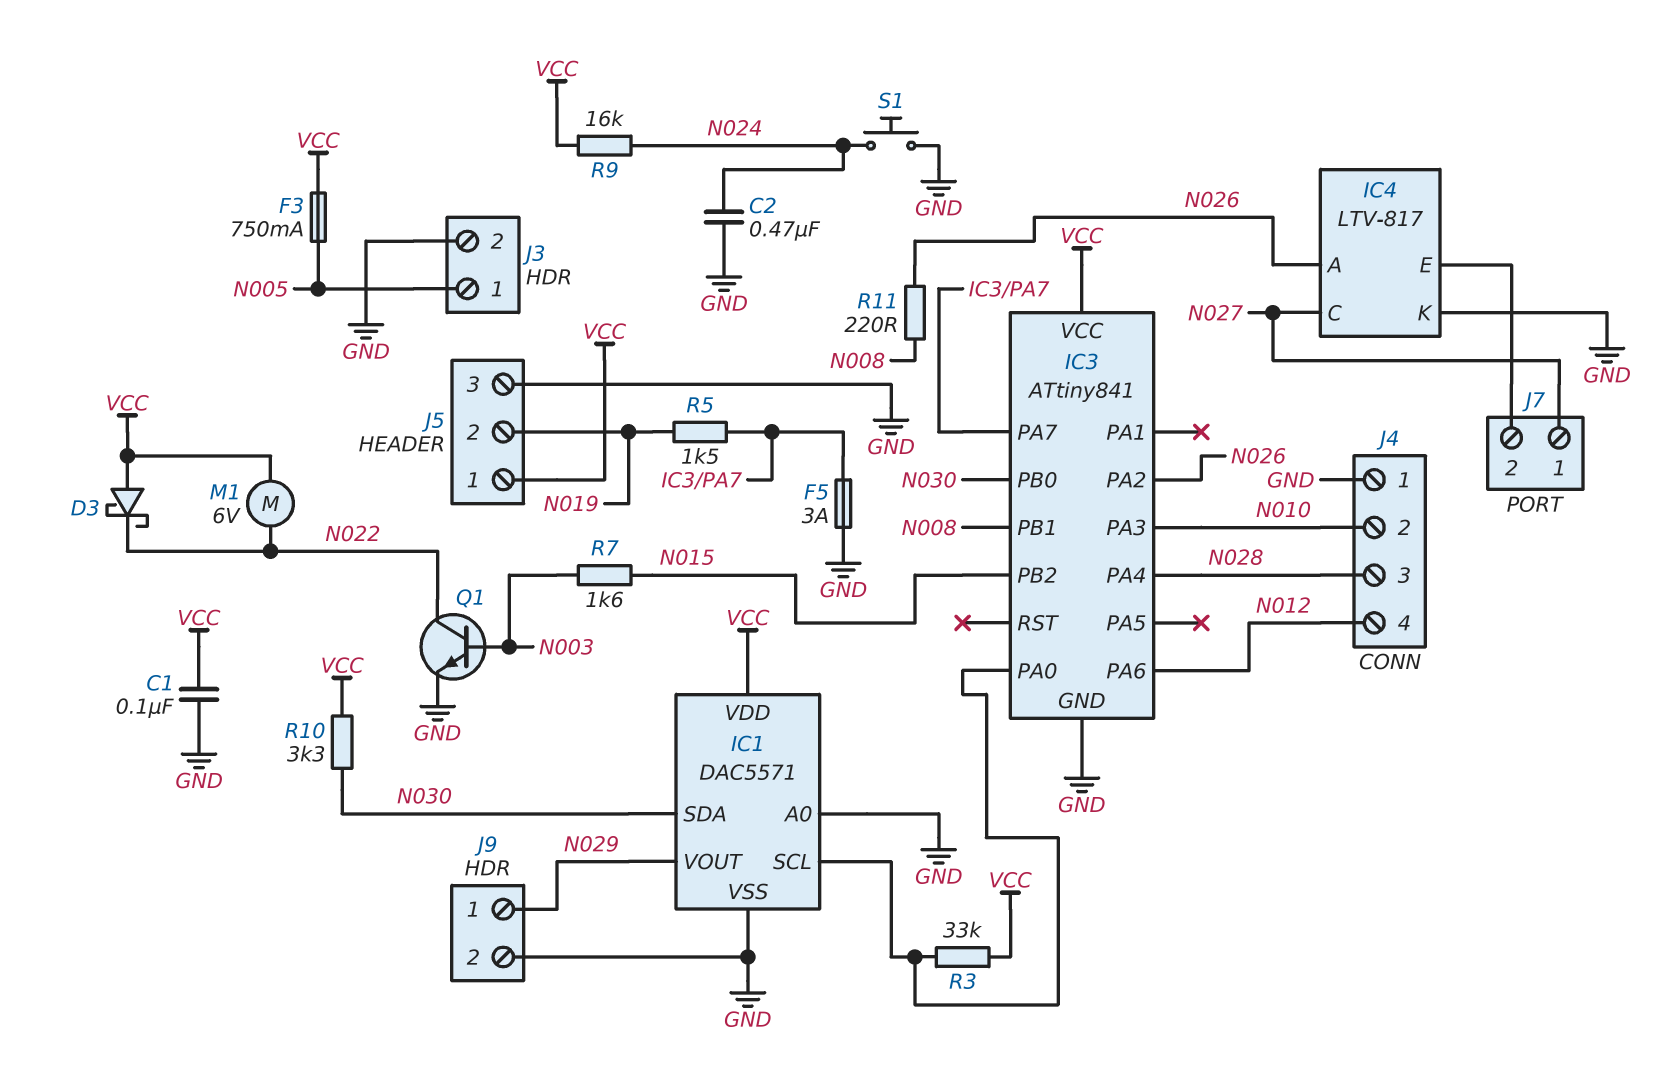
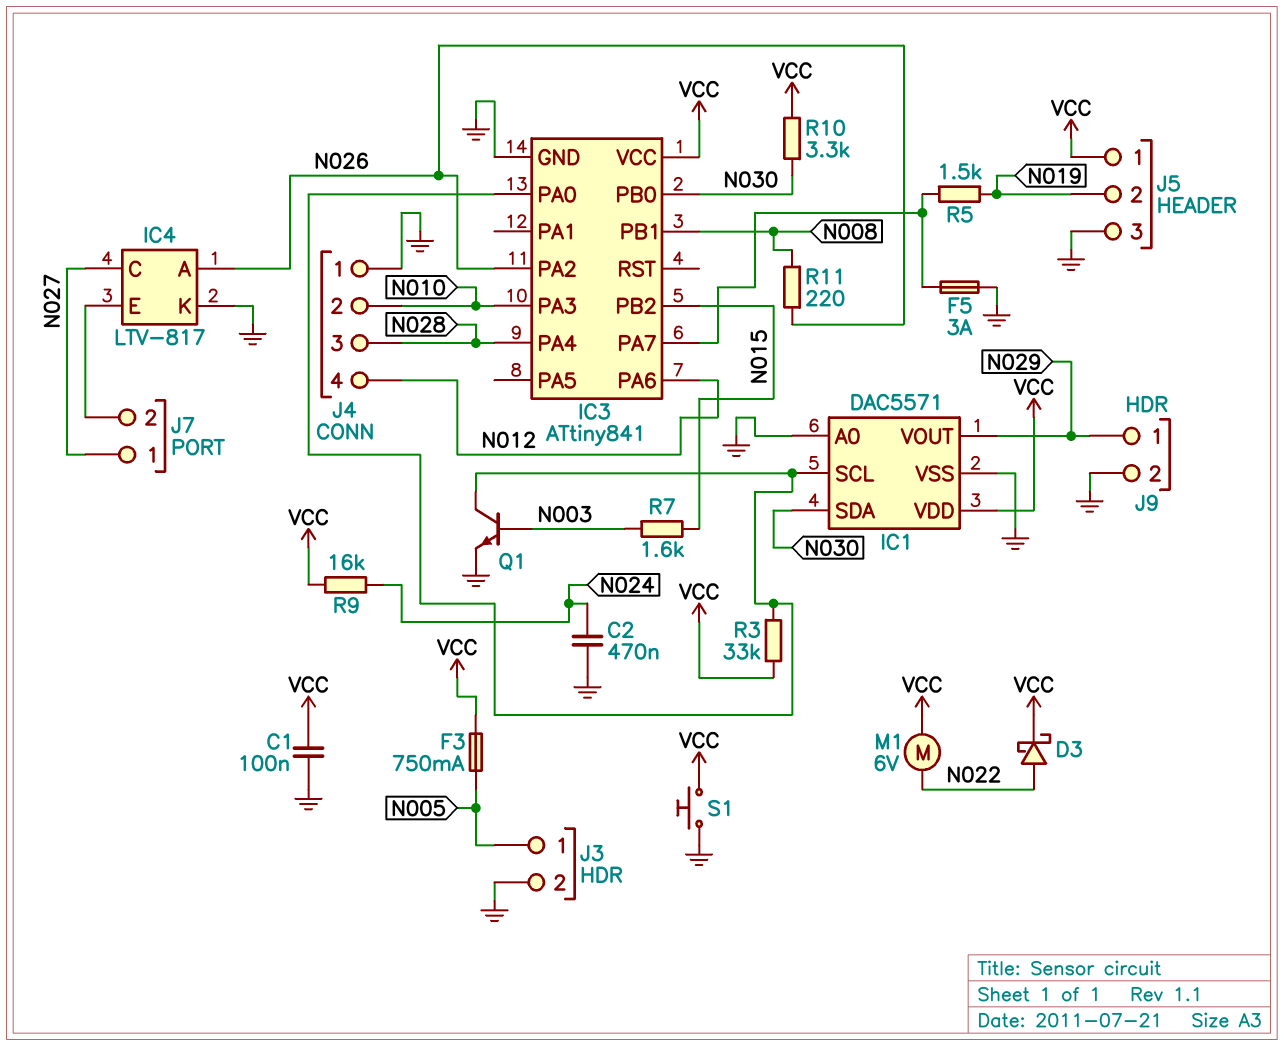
D3: schottky (A VCC, K N022) -> schottky (A N022, K VCC)
Q1: NPN (B N003, C N022, E GND) -> NPN (B N003, C IC1/SCL, E GND)
S1: button (GND, N024) -> button (GND, VCC)

